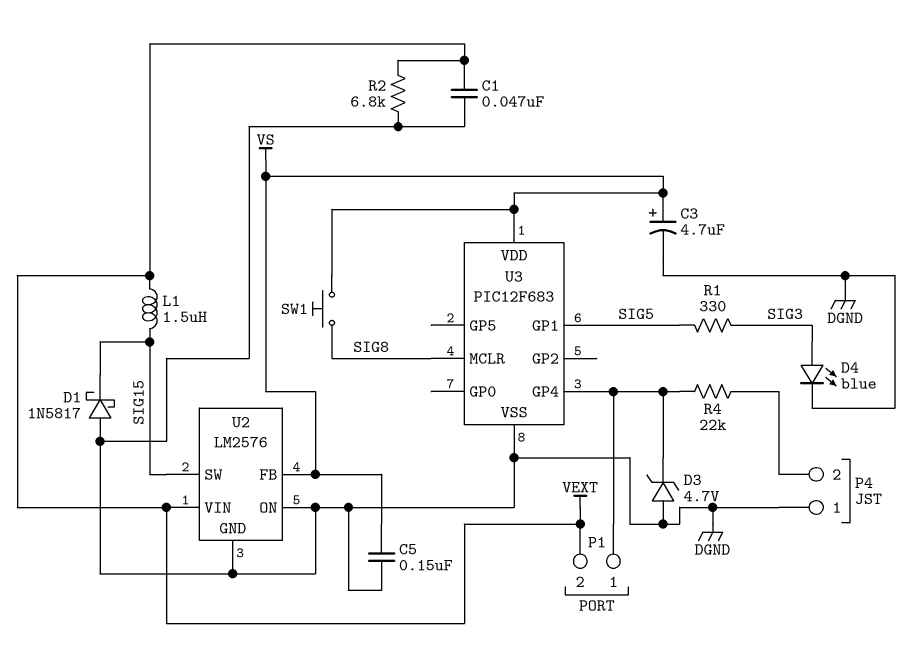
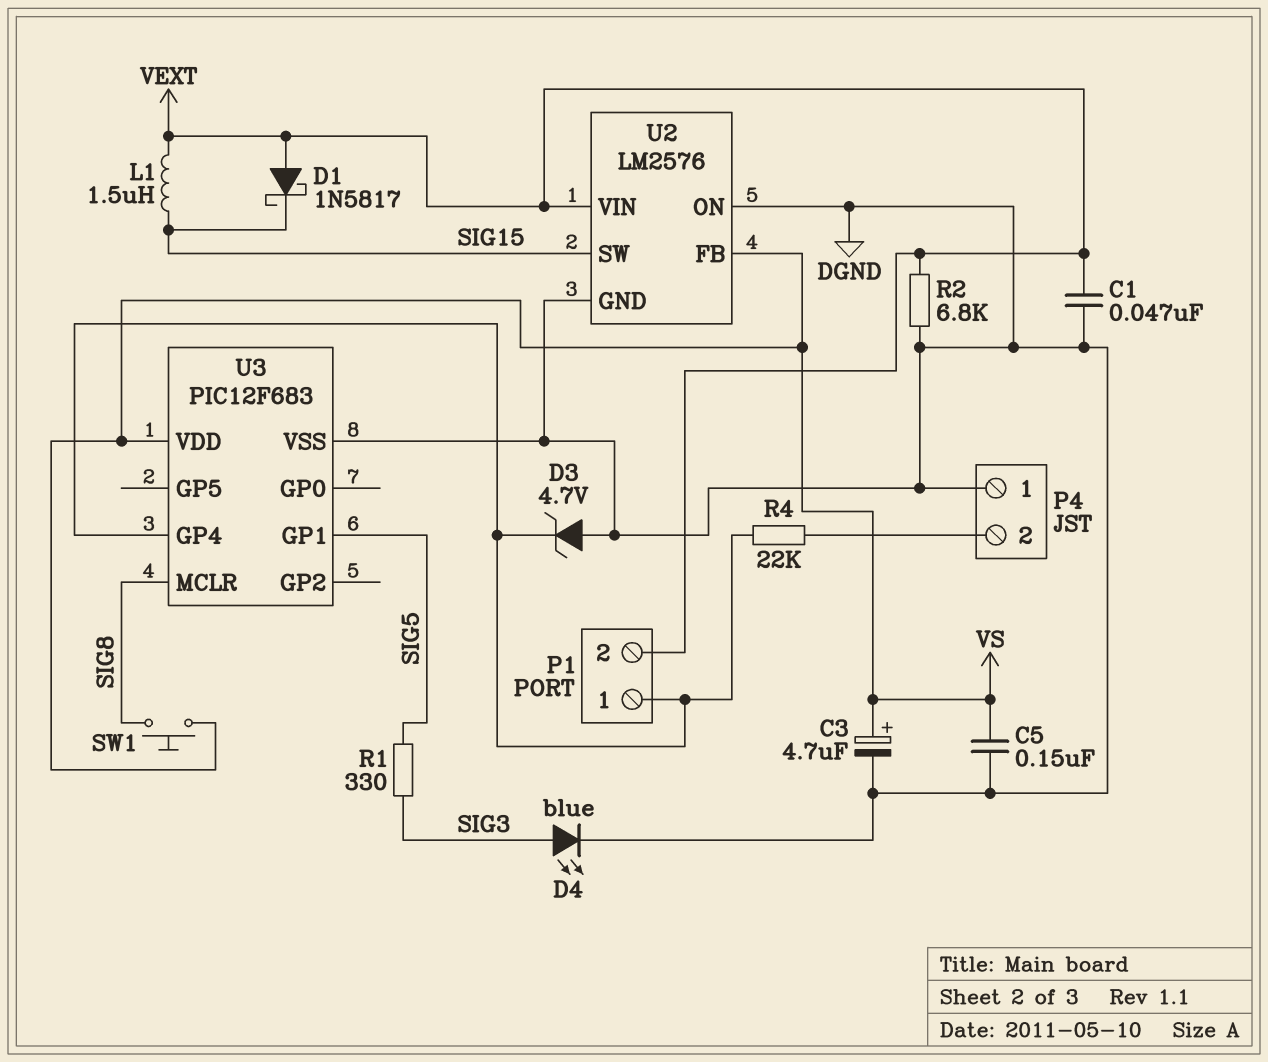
D1: schottky 1N5817 (A DGND, K SIG15) -> schottky 1N5817 (A VEXT, K SIG15)

